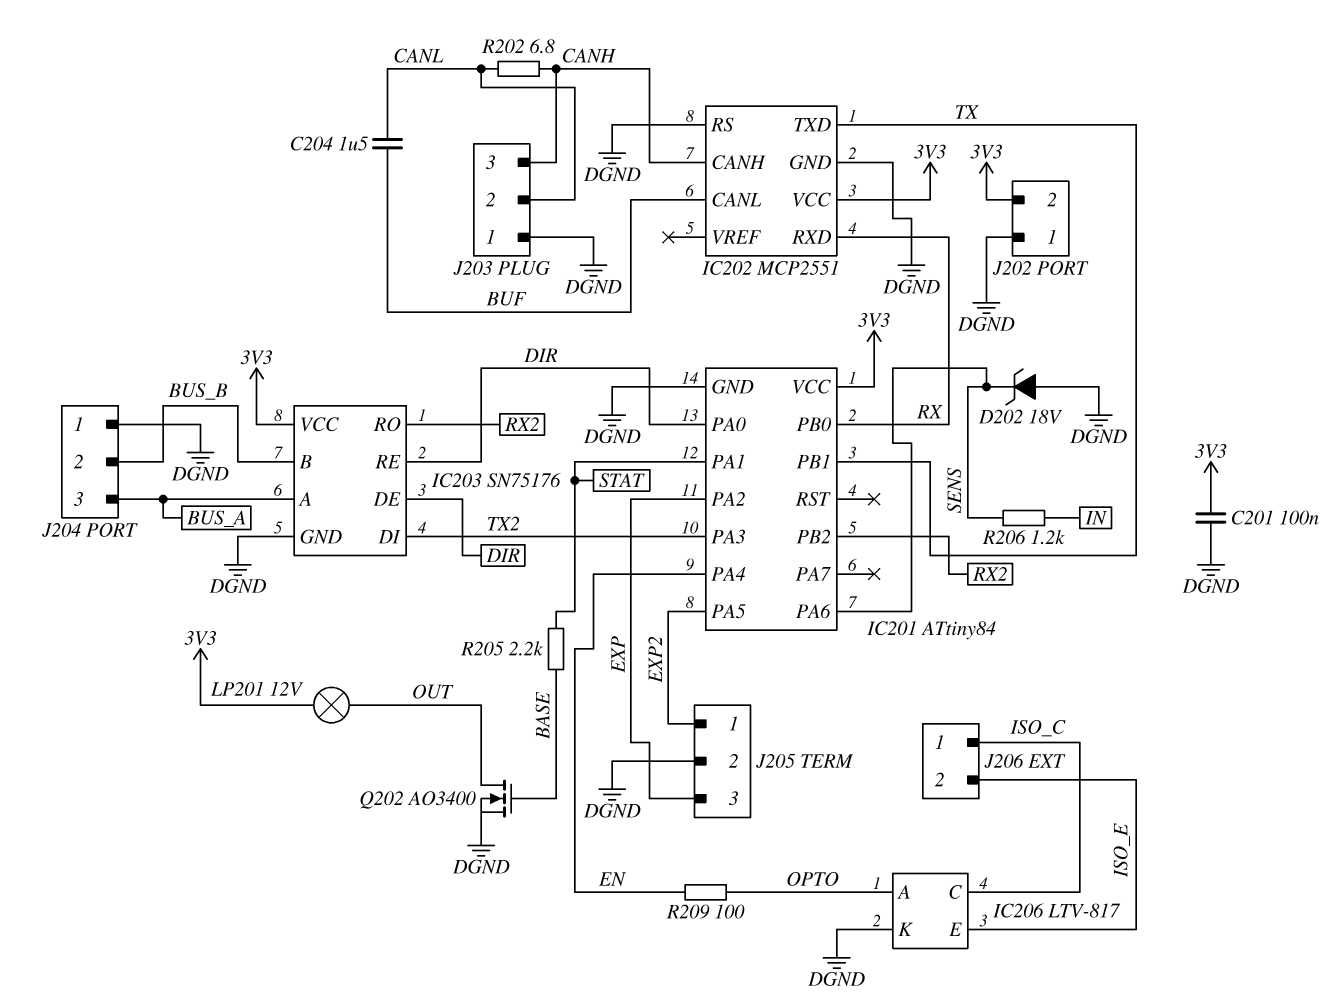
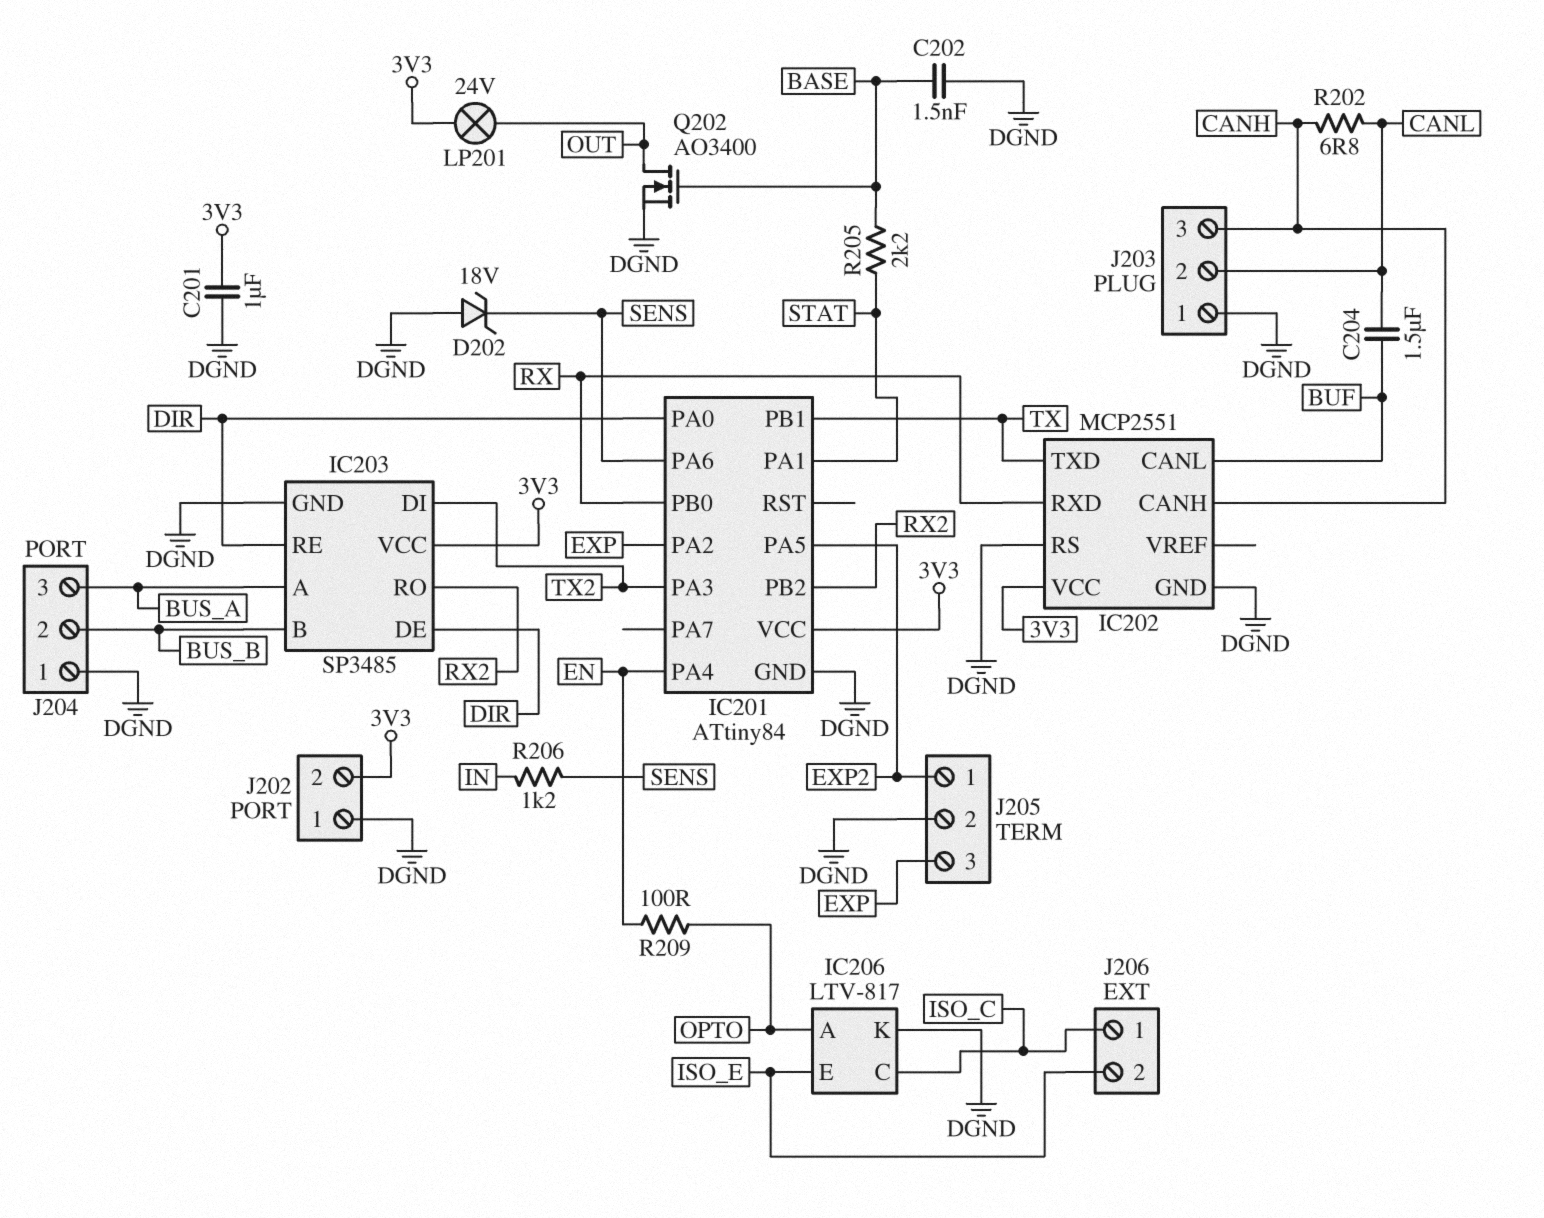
C201: 100nF (3V3, DGND) -> 1uF (3V3, DGND)
C202: none -> 1.5nF (BASE, DGND)
IC203: SN75176 -> SP3485
LP201: lamp 12V (3V3, OUT) -> lamp 24V (3V3, OUT)

